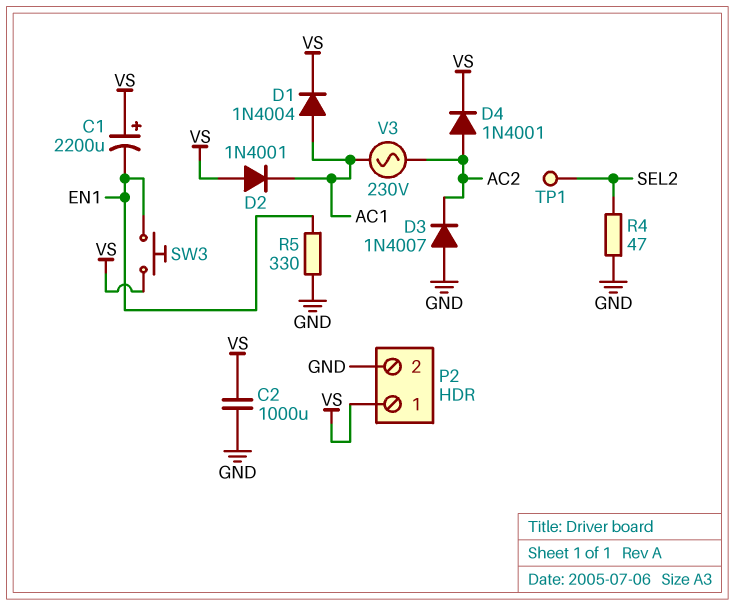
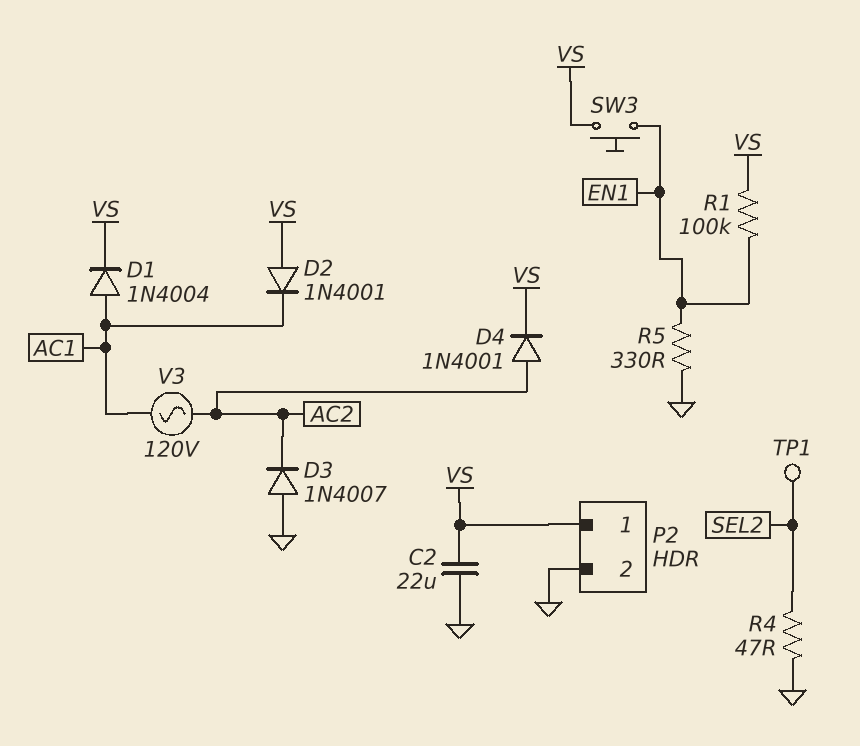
C1: 2200uF (plus VS, minus EN1) -> none
C2: 1000uF (GND, VS) -> 22uF (GND, VS)
R1: none -> 100k (EN1, VS)
V3: AC 230V (AC1, AC2) -> AC 120V (AC1, AC2)

